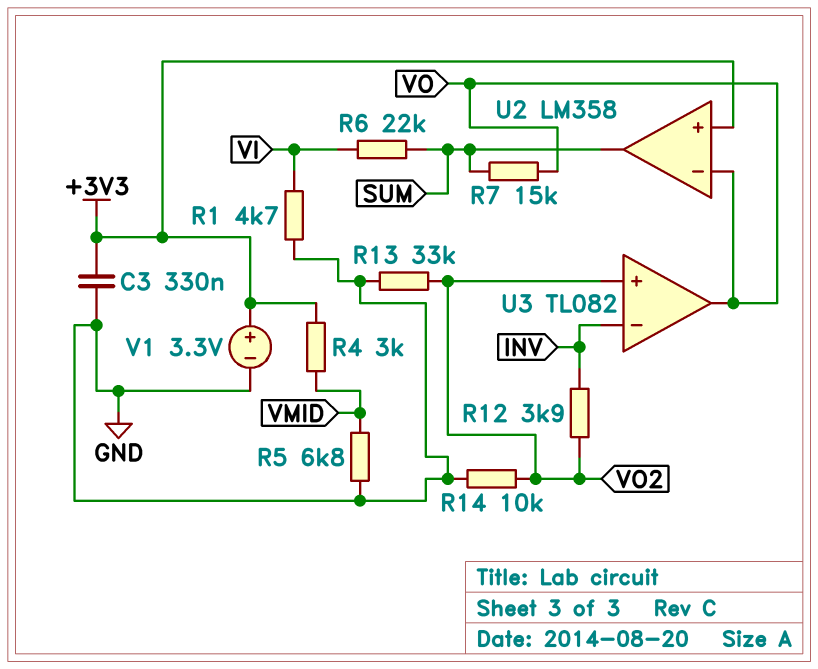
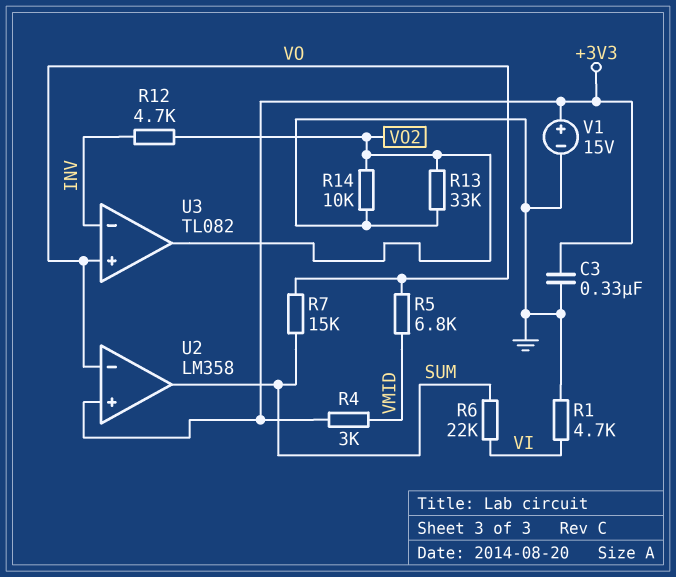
R5: 6.8k (GND, VMID) -> 6.8k (VMID, VO)
R12: 3.9k (INV, VO2) -> 4.7k (INV, VO2)
U3 pin in+: VO2 -> VO
U3 pin out: VO -> VO2
V1: 3.3V (plus +3V3, minus GND) -> 15V (plus +3V3, minus GND)

